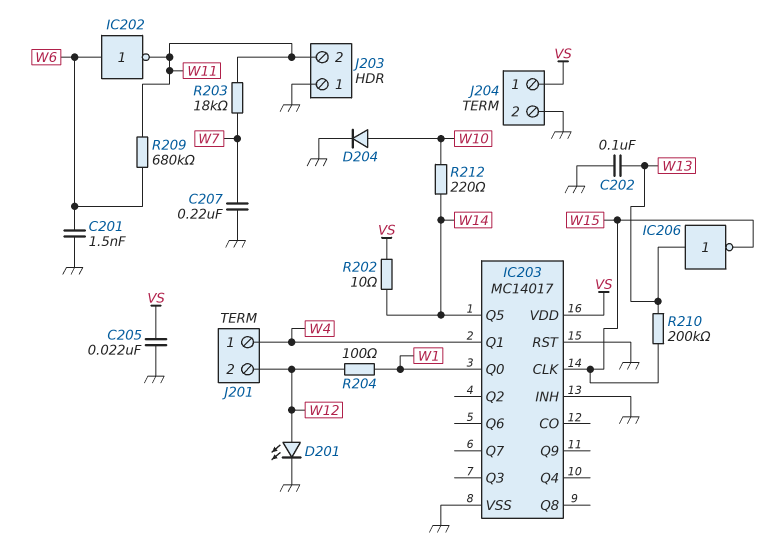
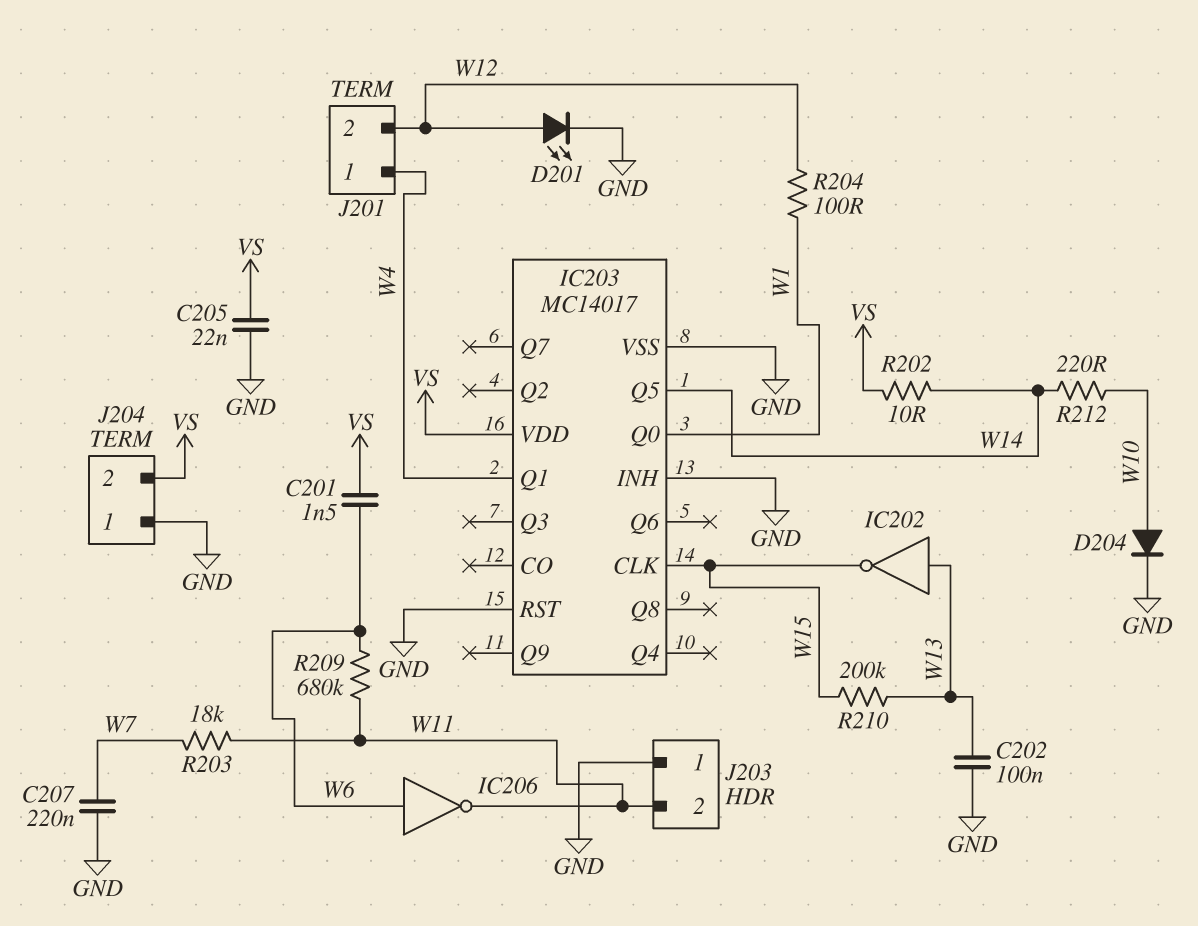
C201: 1.5nF (GND, W6) -> 1.5nF (VS, W6)
IC202: NOT (in W6, out W11) -> NOT (in W13, out W15)
IC206: NOT (in W13, out W15) -> NOT (in W6, out W11)
J204 pin 1: VS -> GND
J204 pin 2: GND -> VS

